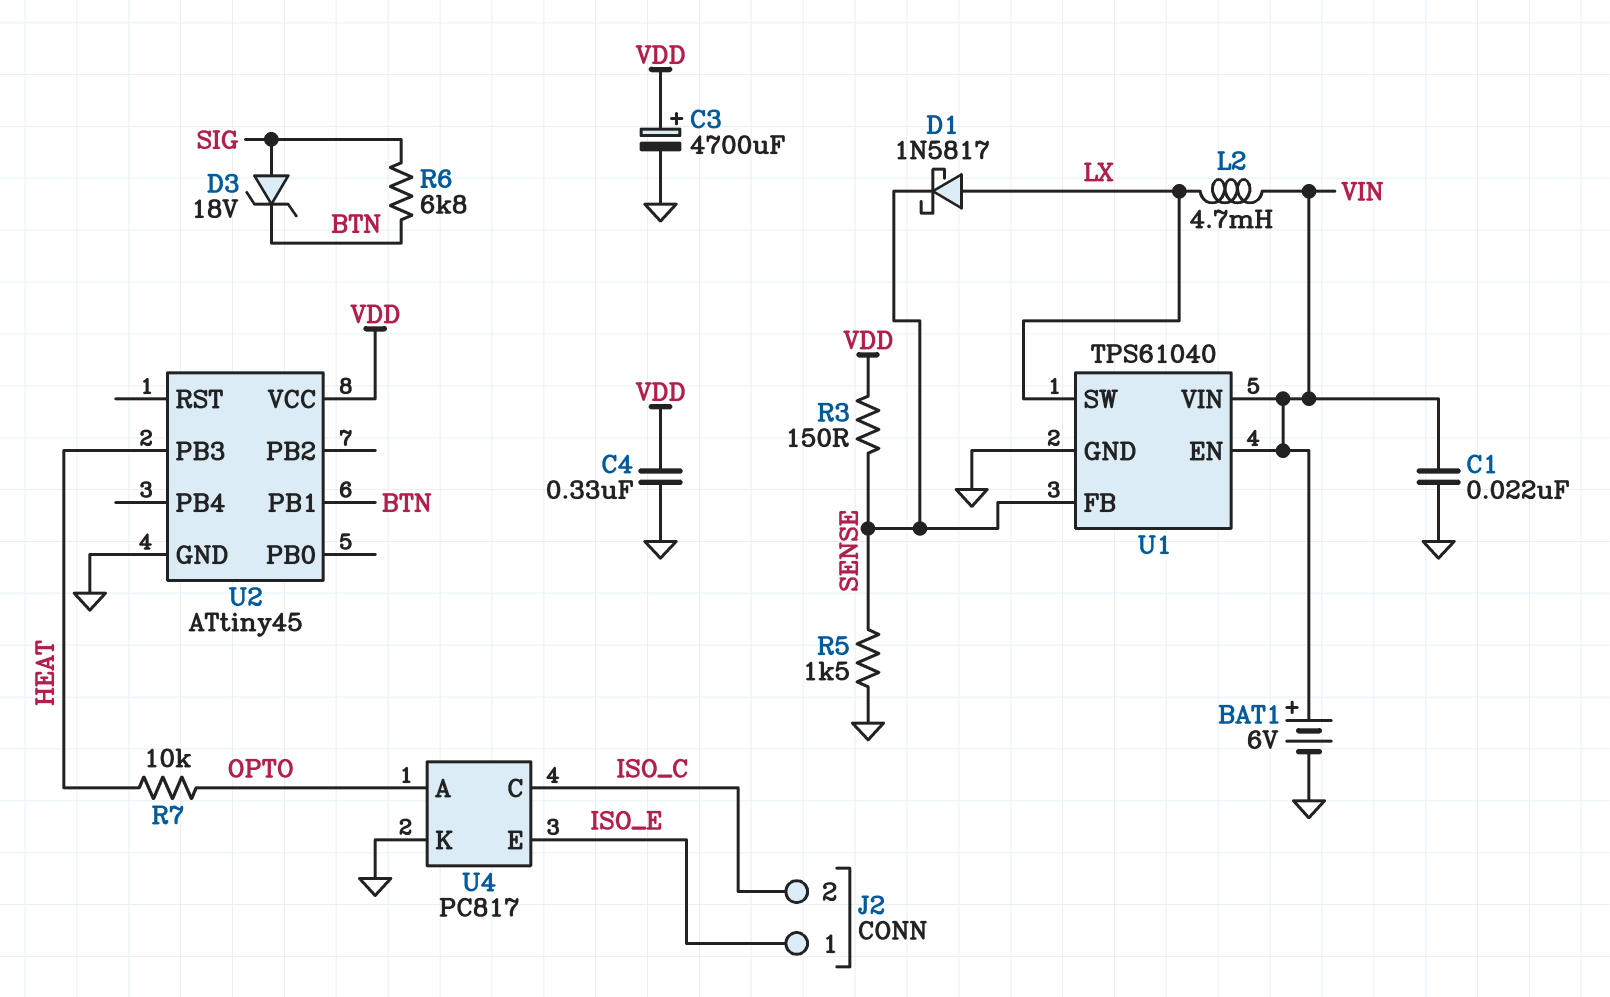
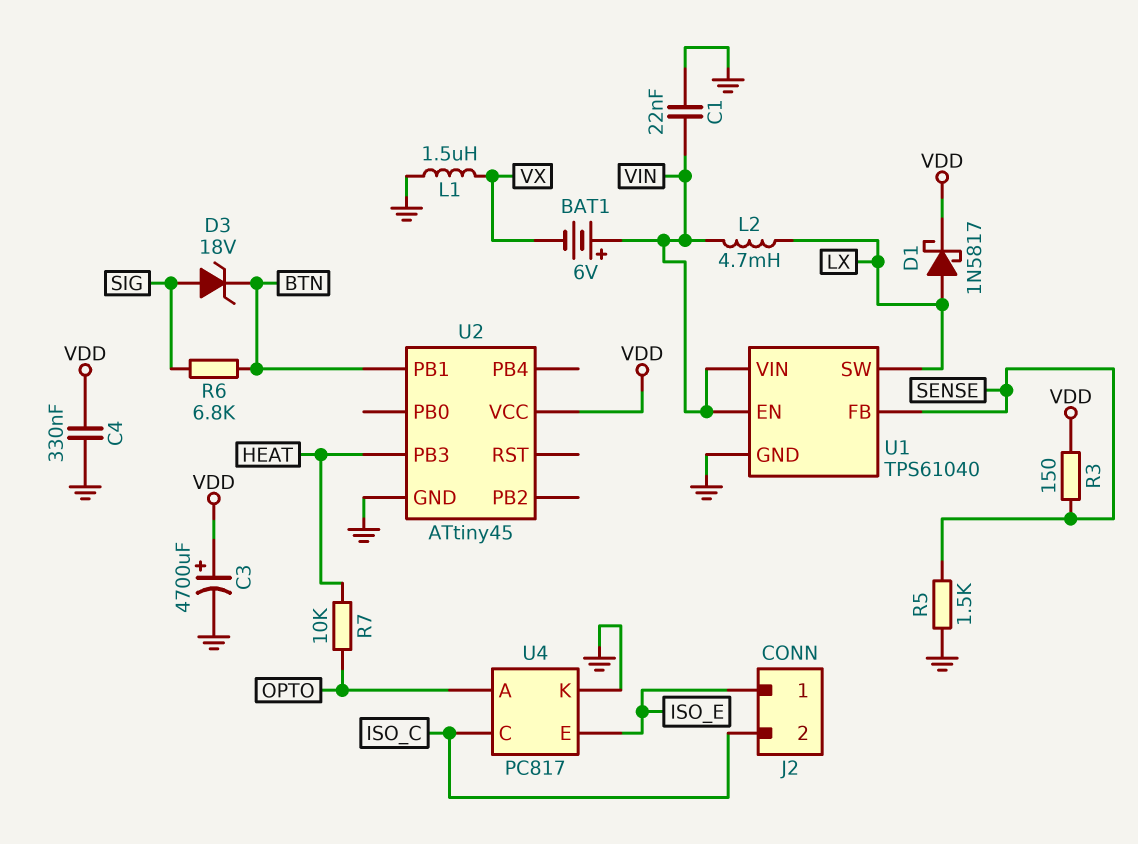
BAT1: 6V (plus VIN, minus GND) -> 6V (plus VIN, minus VX)
D1: schottky 1N5817 (A LX, K SENSE) -> schottky 1N5817 (A LX, K VDD)
L1: none -> 1.5uH (GND, VX)

